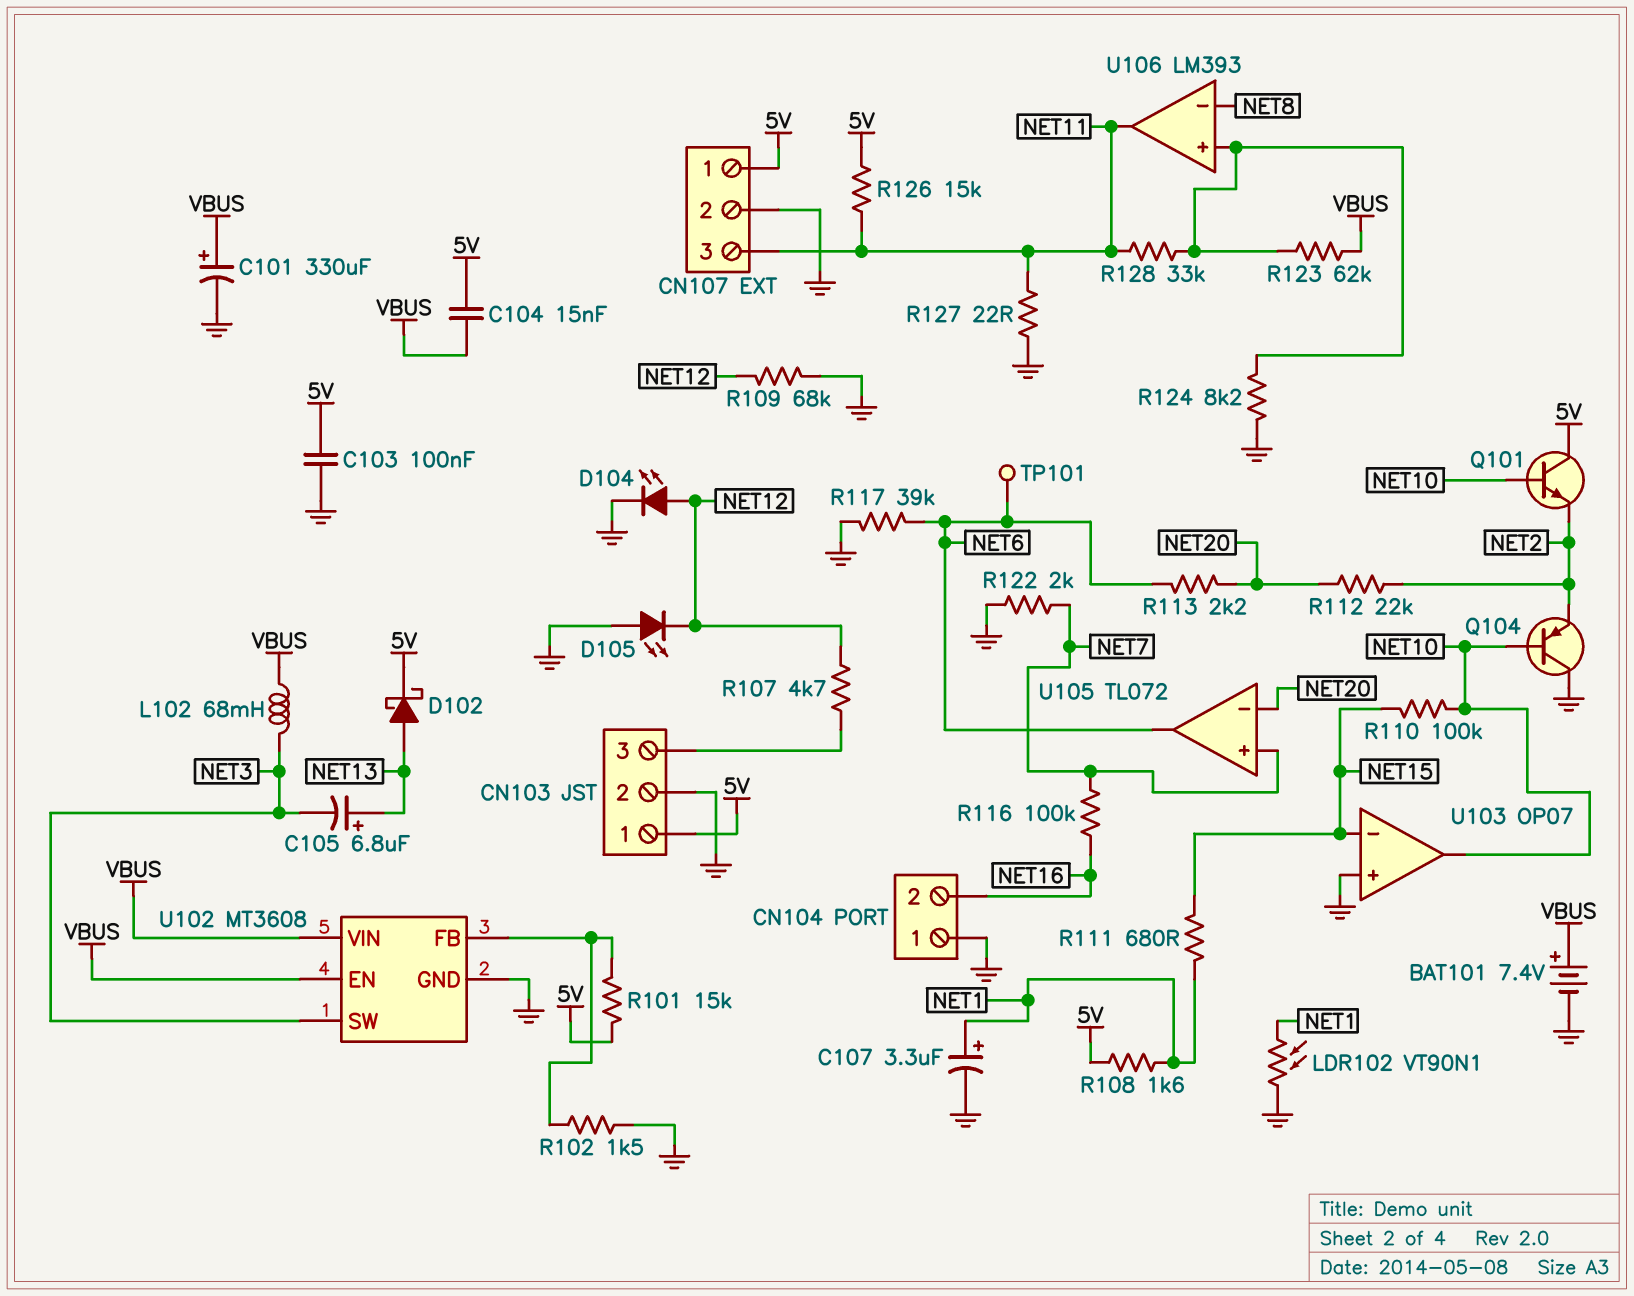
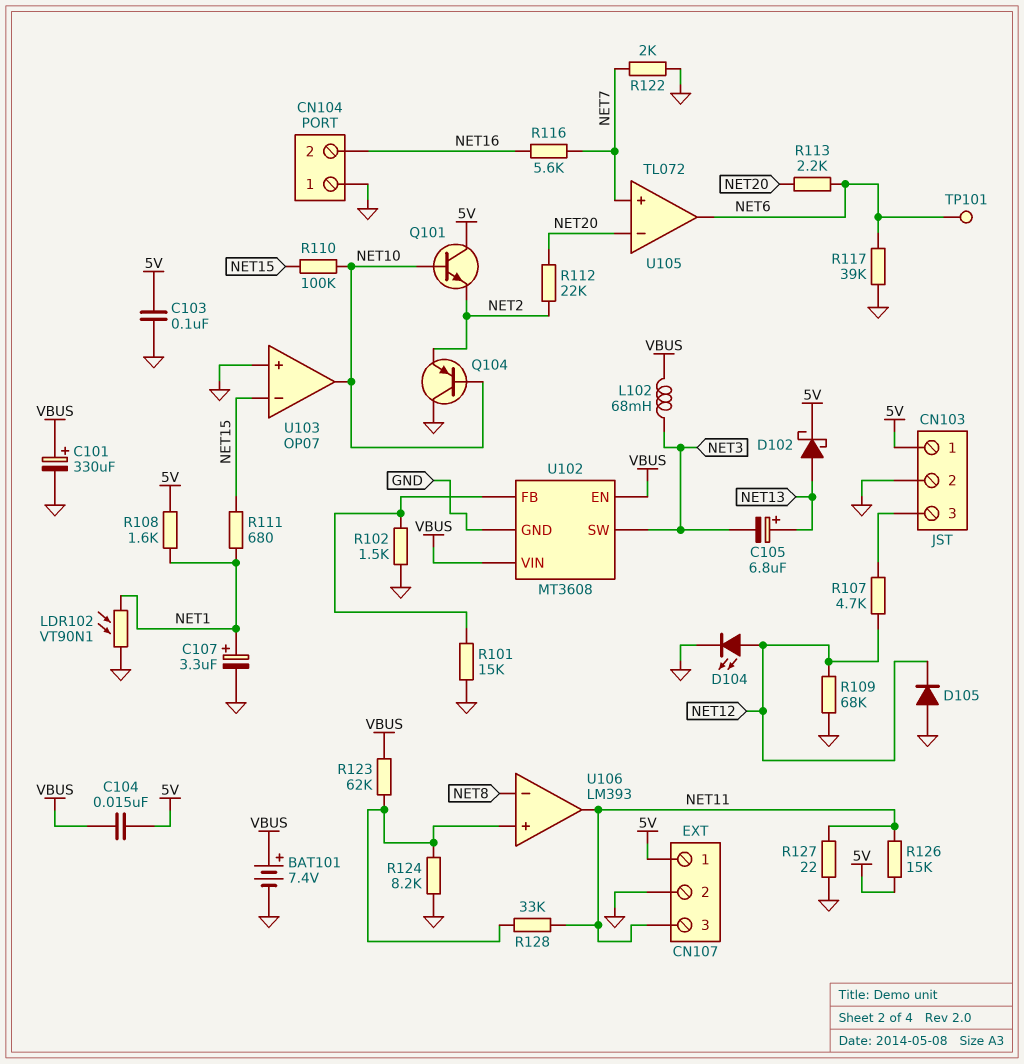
D105: LED (A GND, K NET12) -> diode (A GND, K NET12)
R101: 15k (5V, U102/FB) -> 15k (GND, U102/FB)
R116: 100k (NET7, NET16) -> 5.6k (NET7, NET16)

